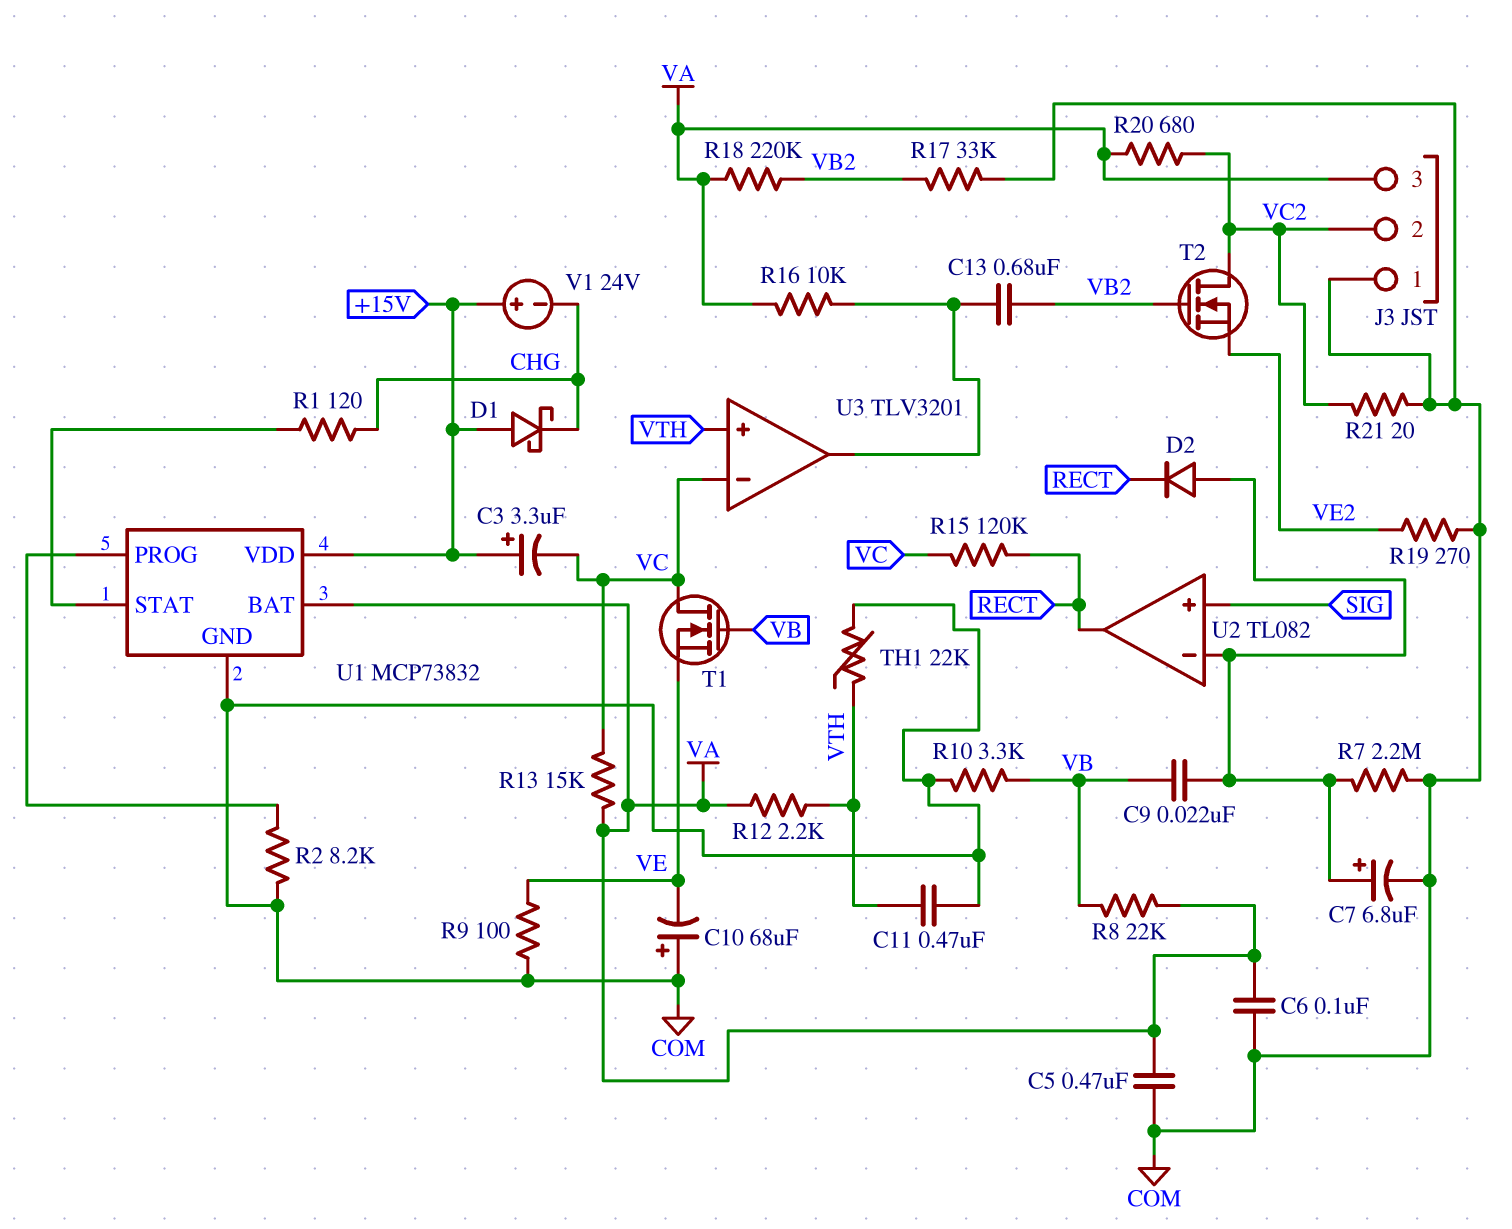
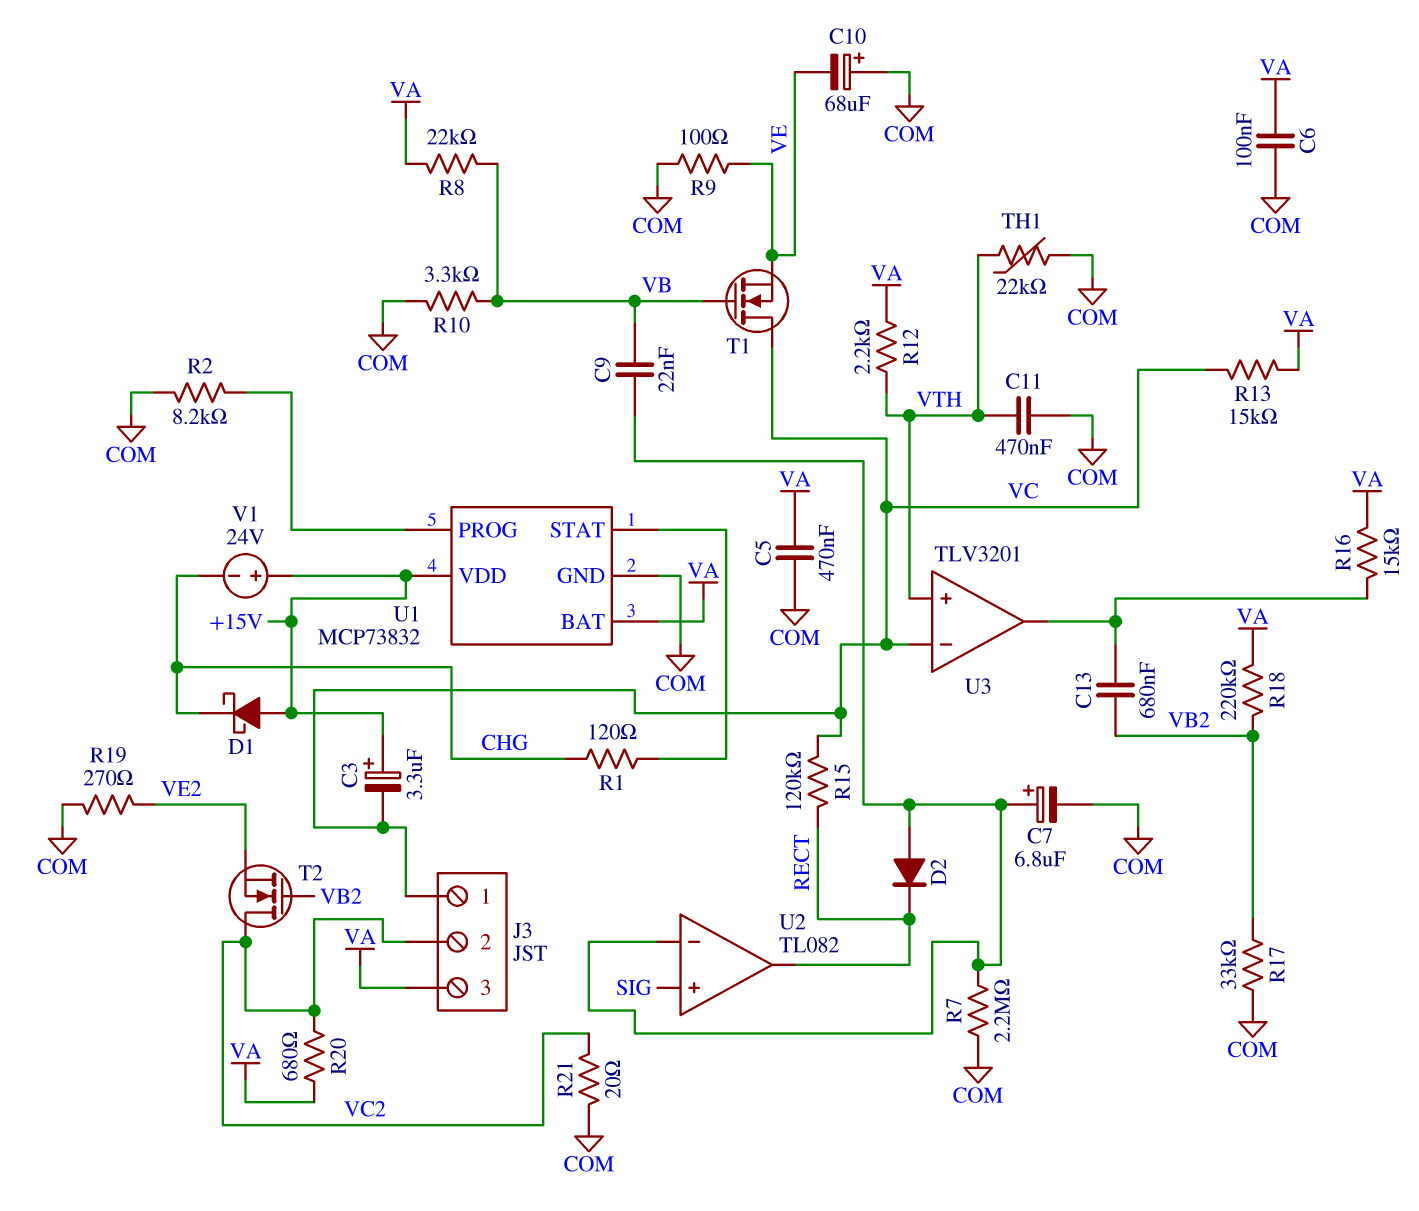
J3 pin 1: COM -> VC
R16: 10k (U3/out, VA) -> 15k (U3/out, VA)

